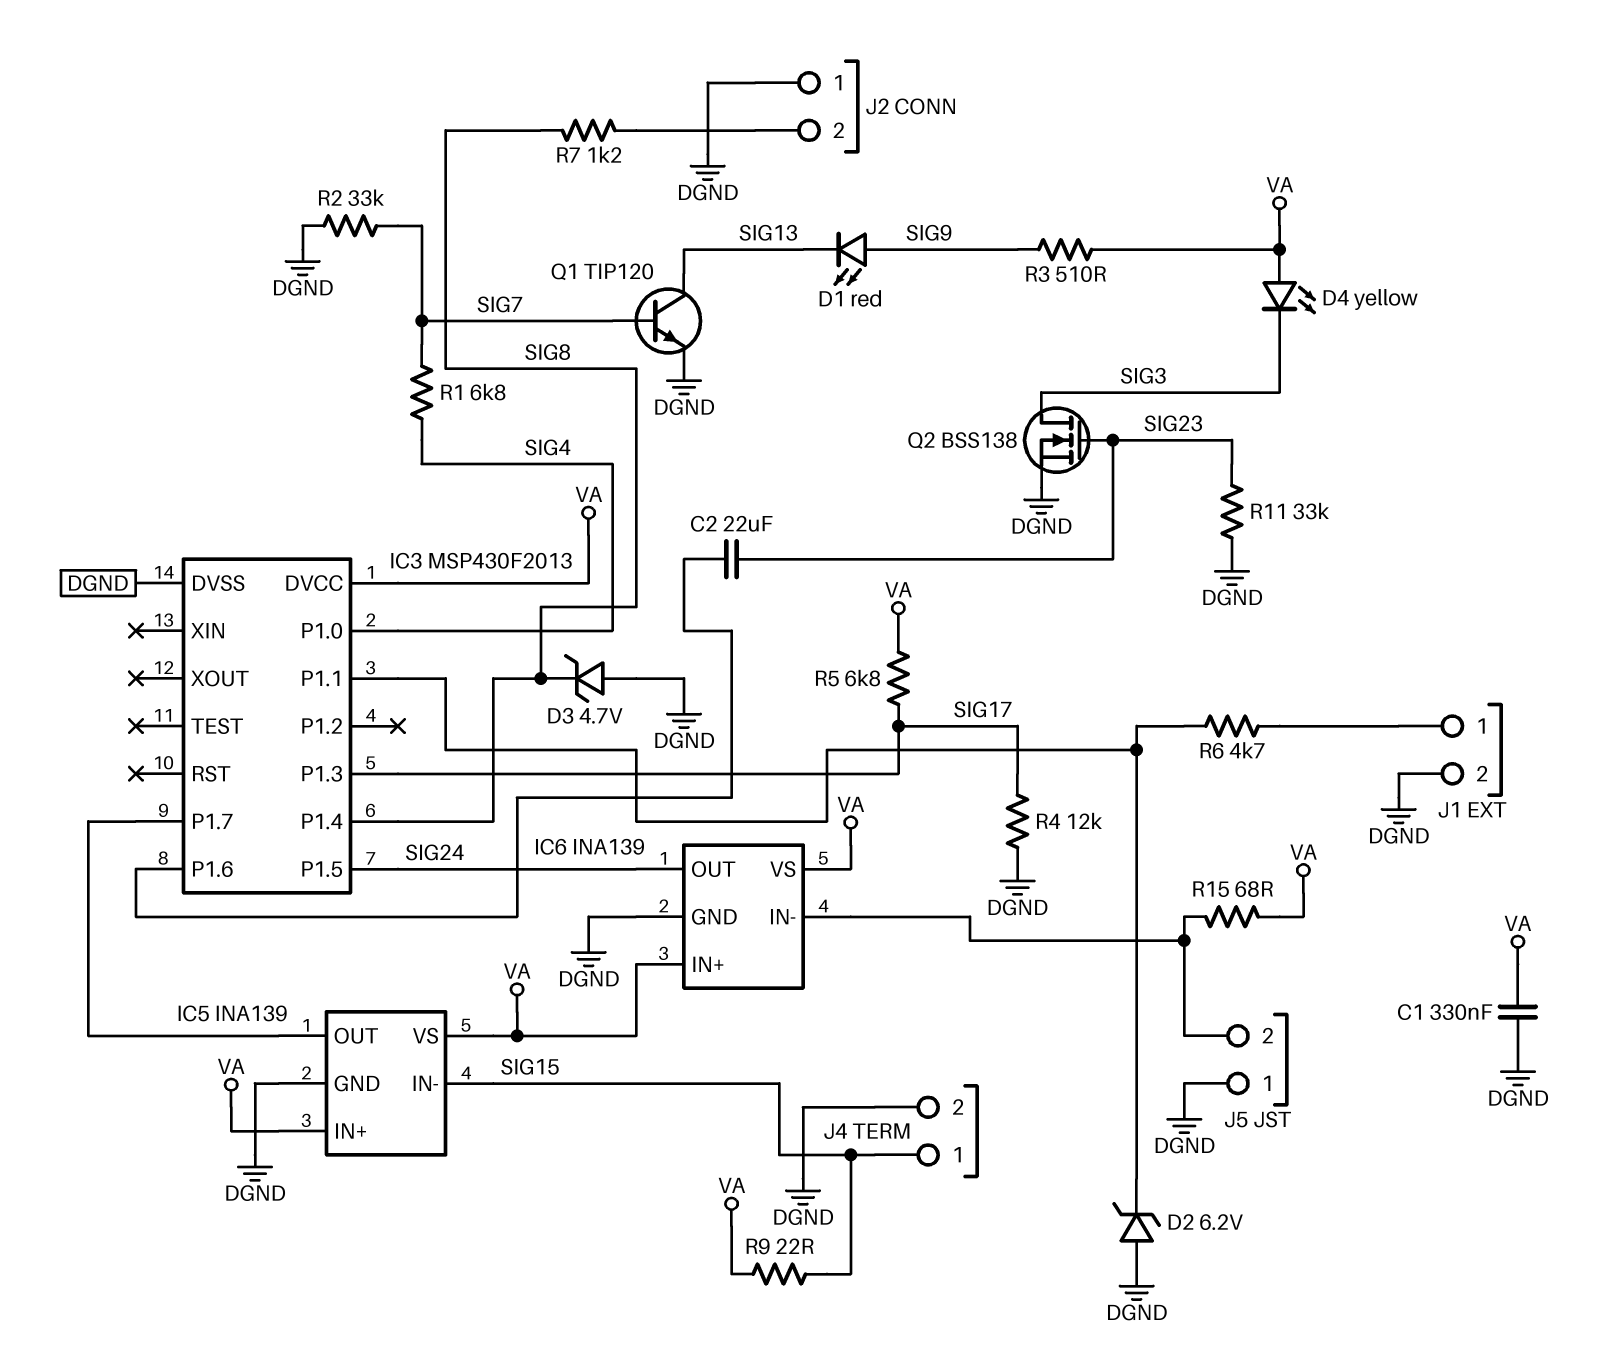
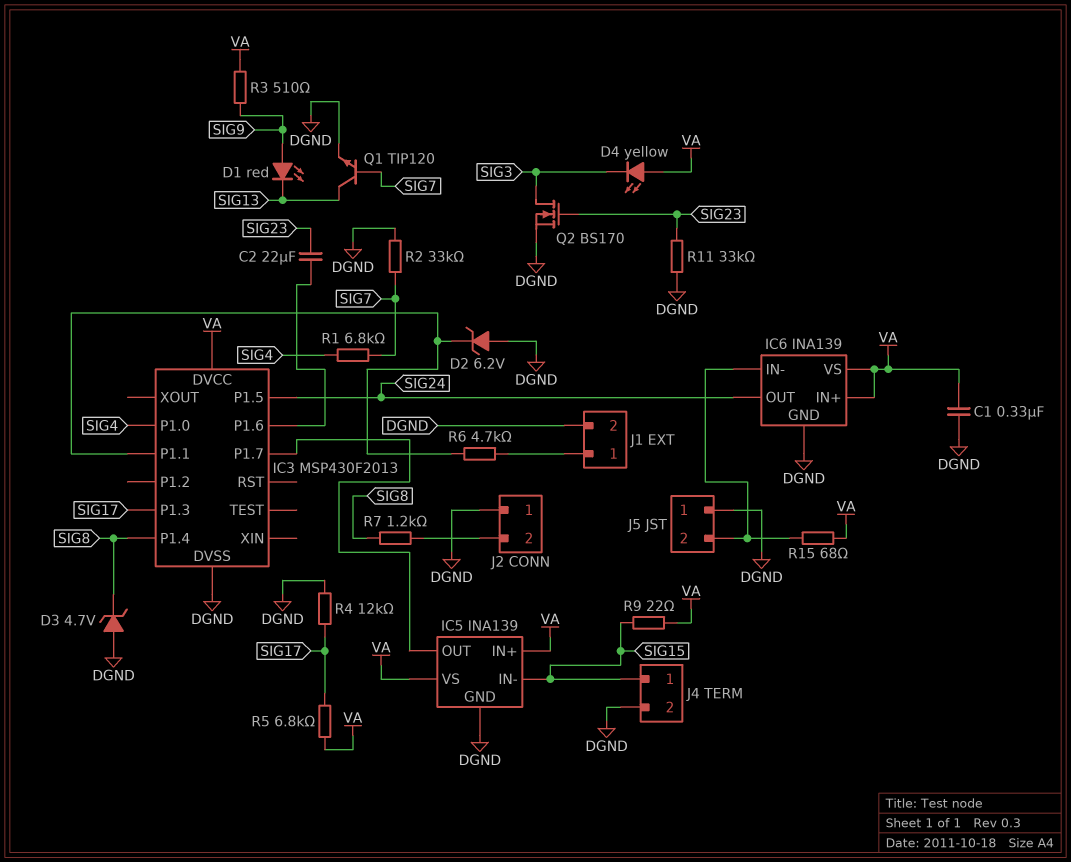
Q2: NMOS BSS138 (G SIG23, D SIG3, S DGND) -> NMOS BS170 (G SIG23, D SIG3, S DGND)

